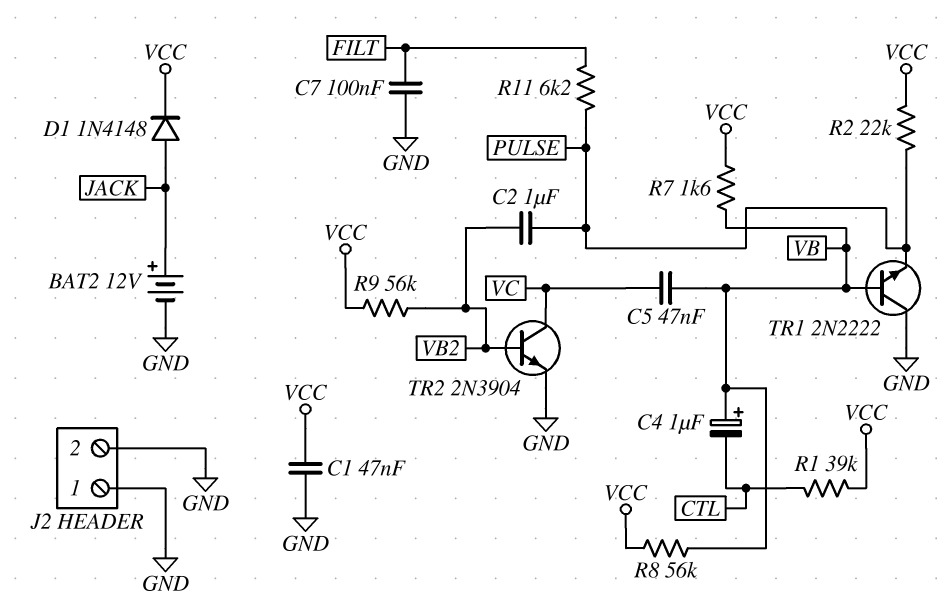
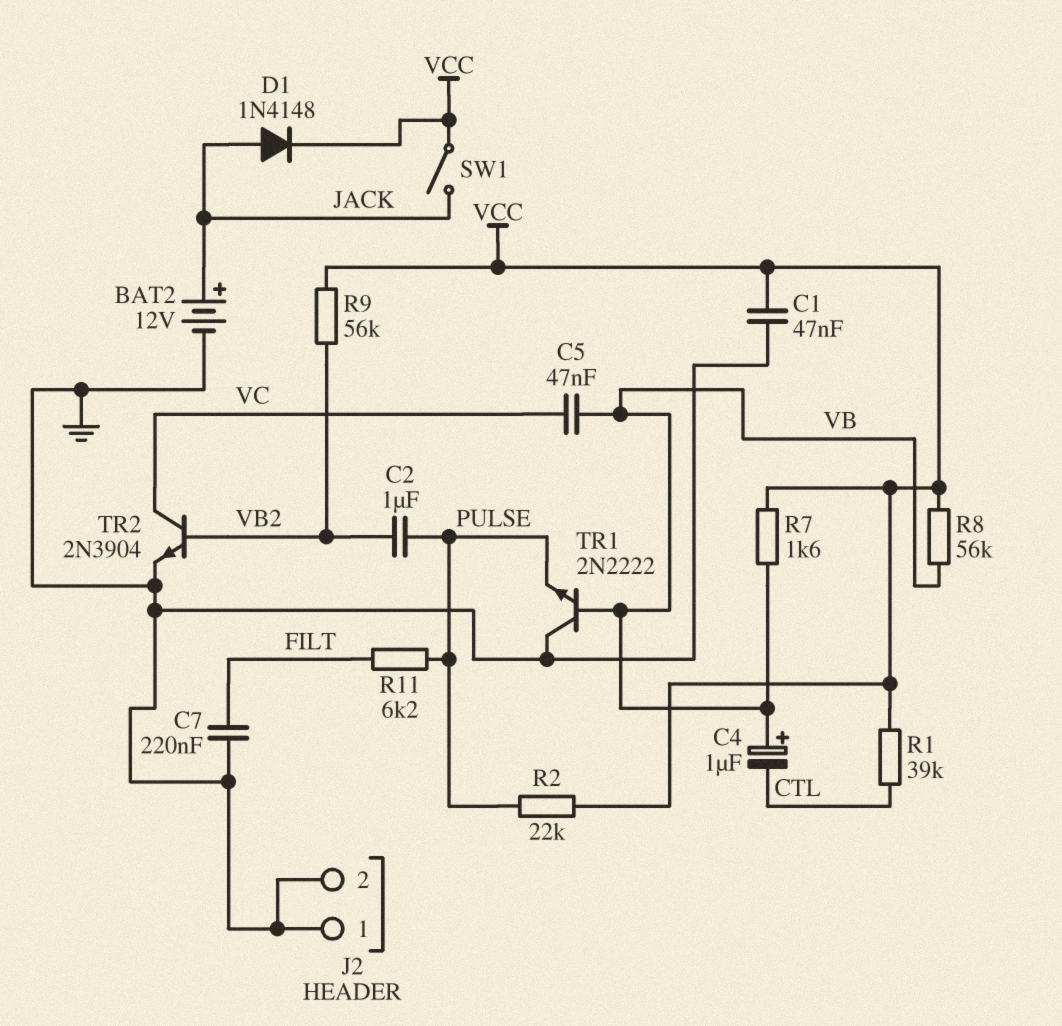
C7: 100nF (FILT, GND) -> 220nF (FILT, GND)
SW1: none -> switch (JACK, VCC)

